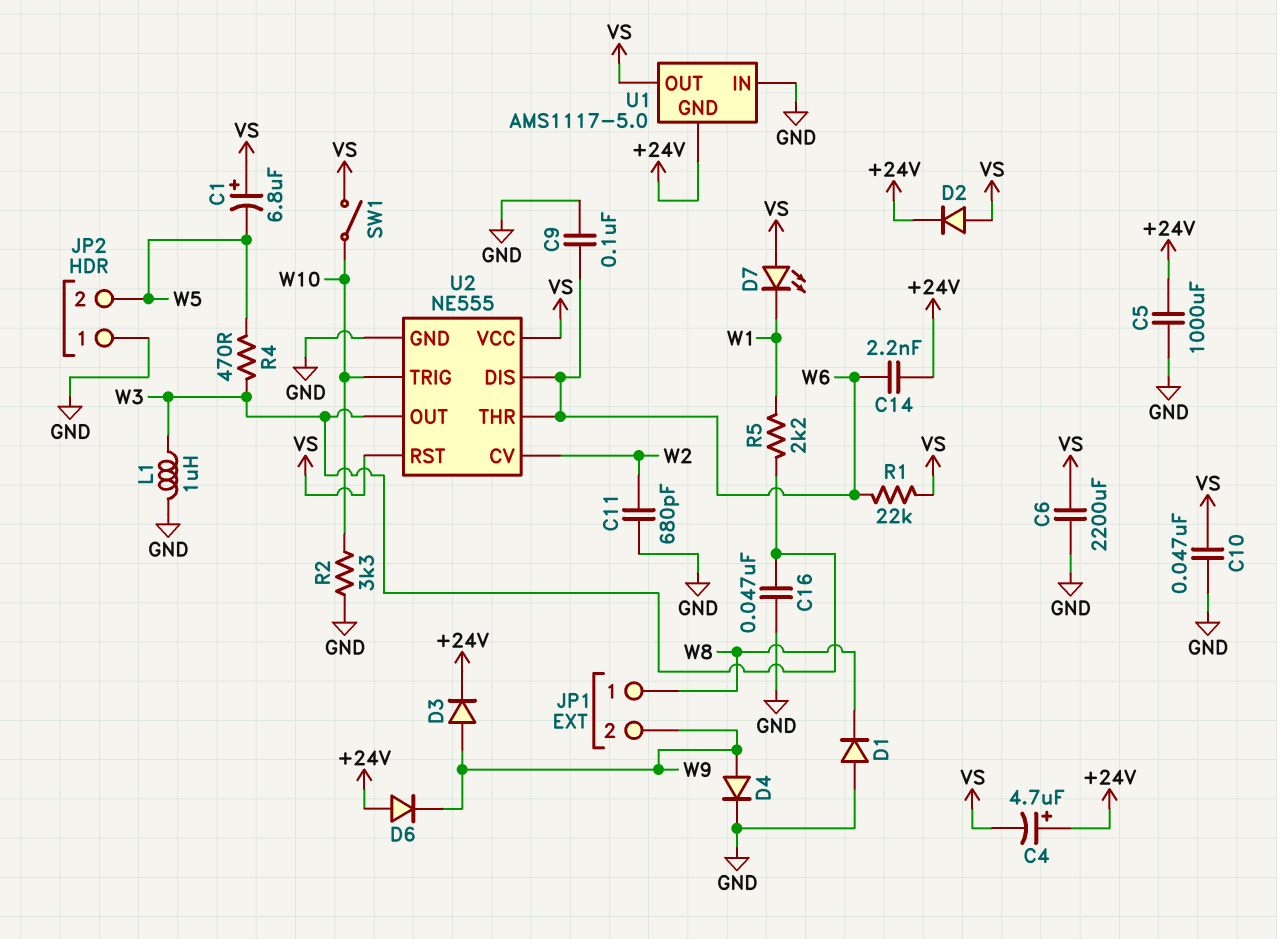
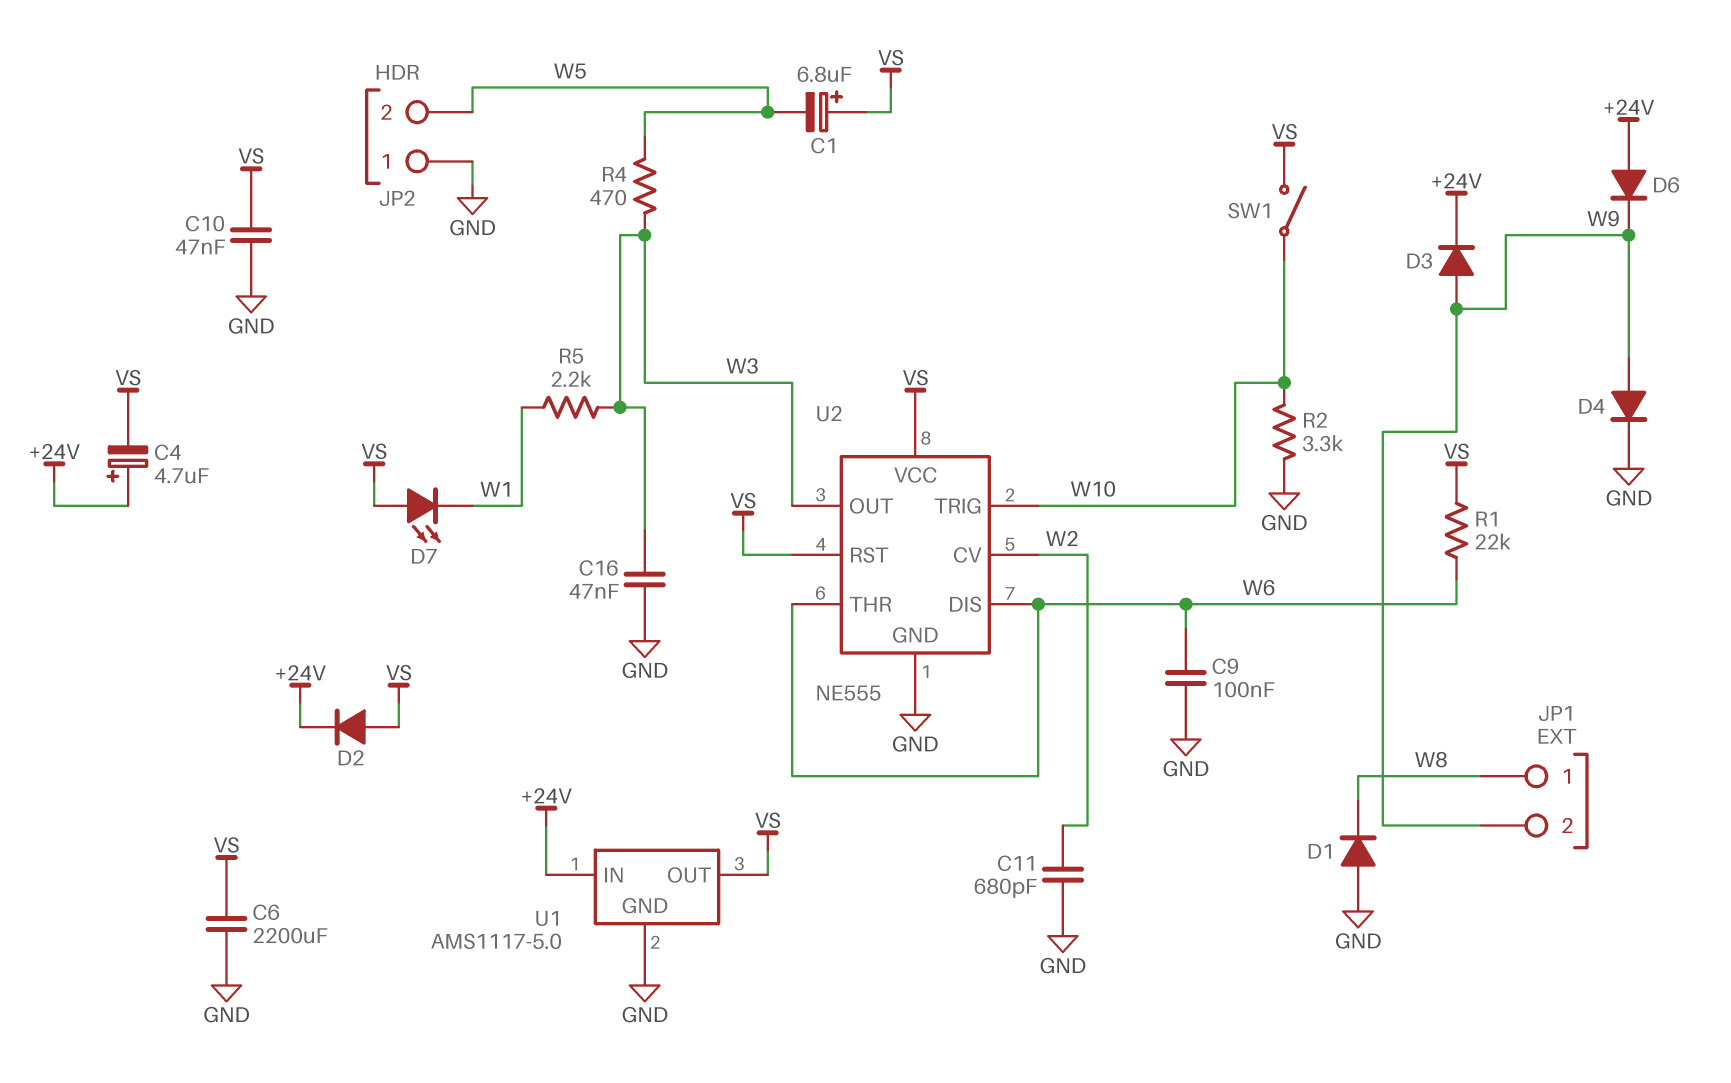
C5: 1000uF (+24V, GND) -> none
C14: 2.2nF (+24V, W6) -> none
L1: 1uH (GND, W3) -> none
U1 pin GND: +24V -> GND
U1 pin IN: GND -> +24V

